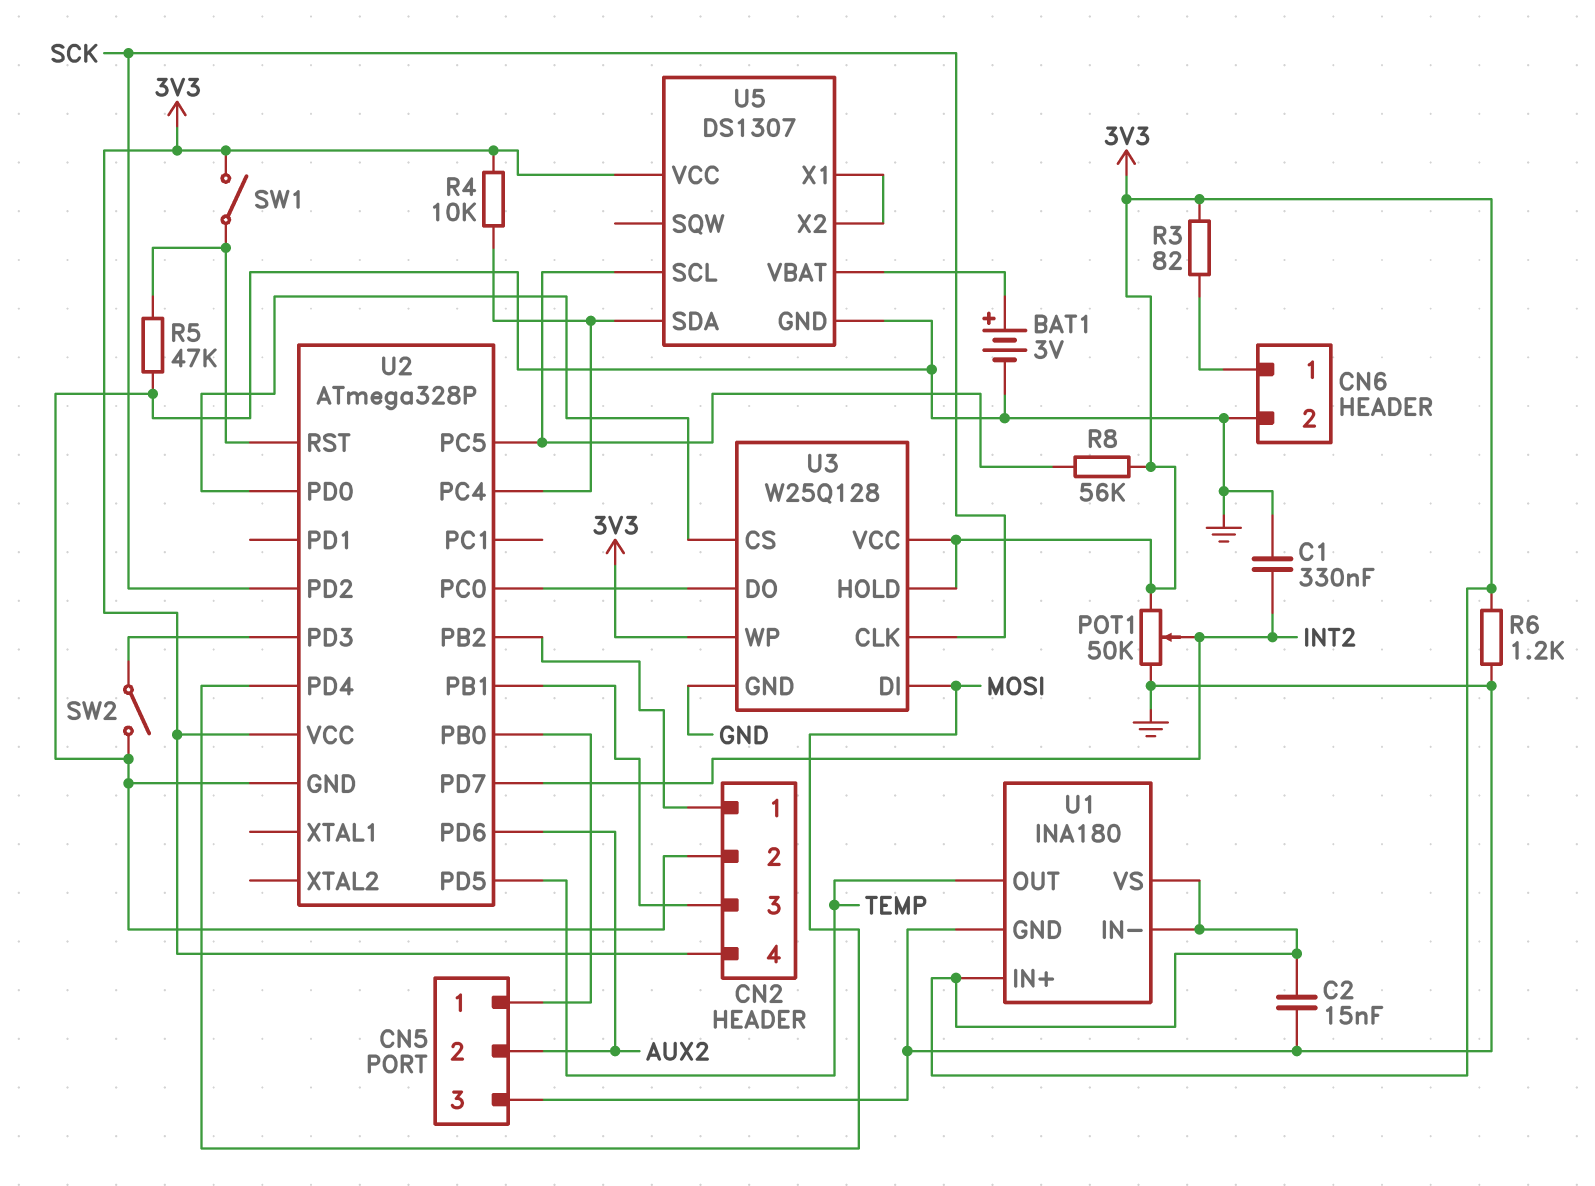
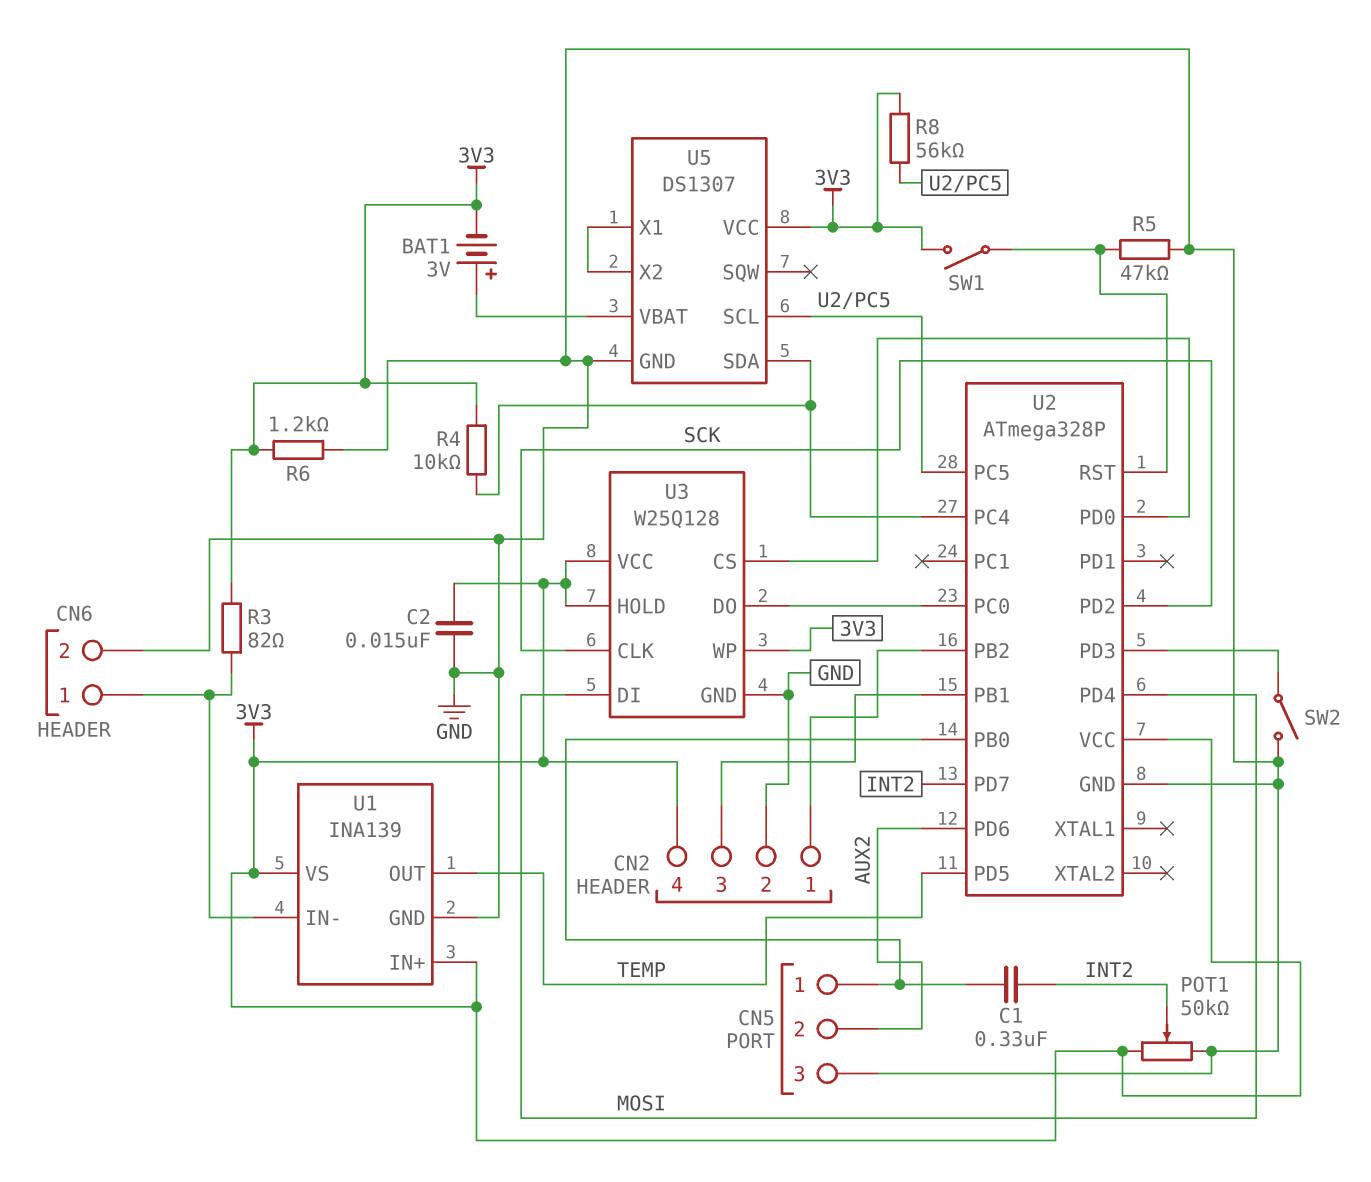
BAT1: 3V (plus U5/VBAT, minus GND) -> 3V (plus U5/VBAT, minus 3V3)
C1: 330nF (GND, INT2) -> 330nF (CN5/1, INT2)
U1: INA180 -> INA139
U1 pin IN-: 3V3 -> CN6/1

